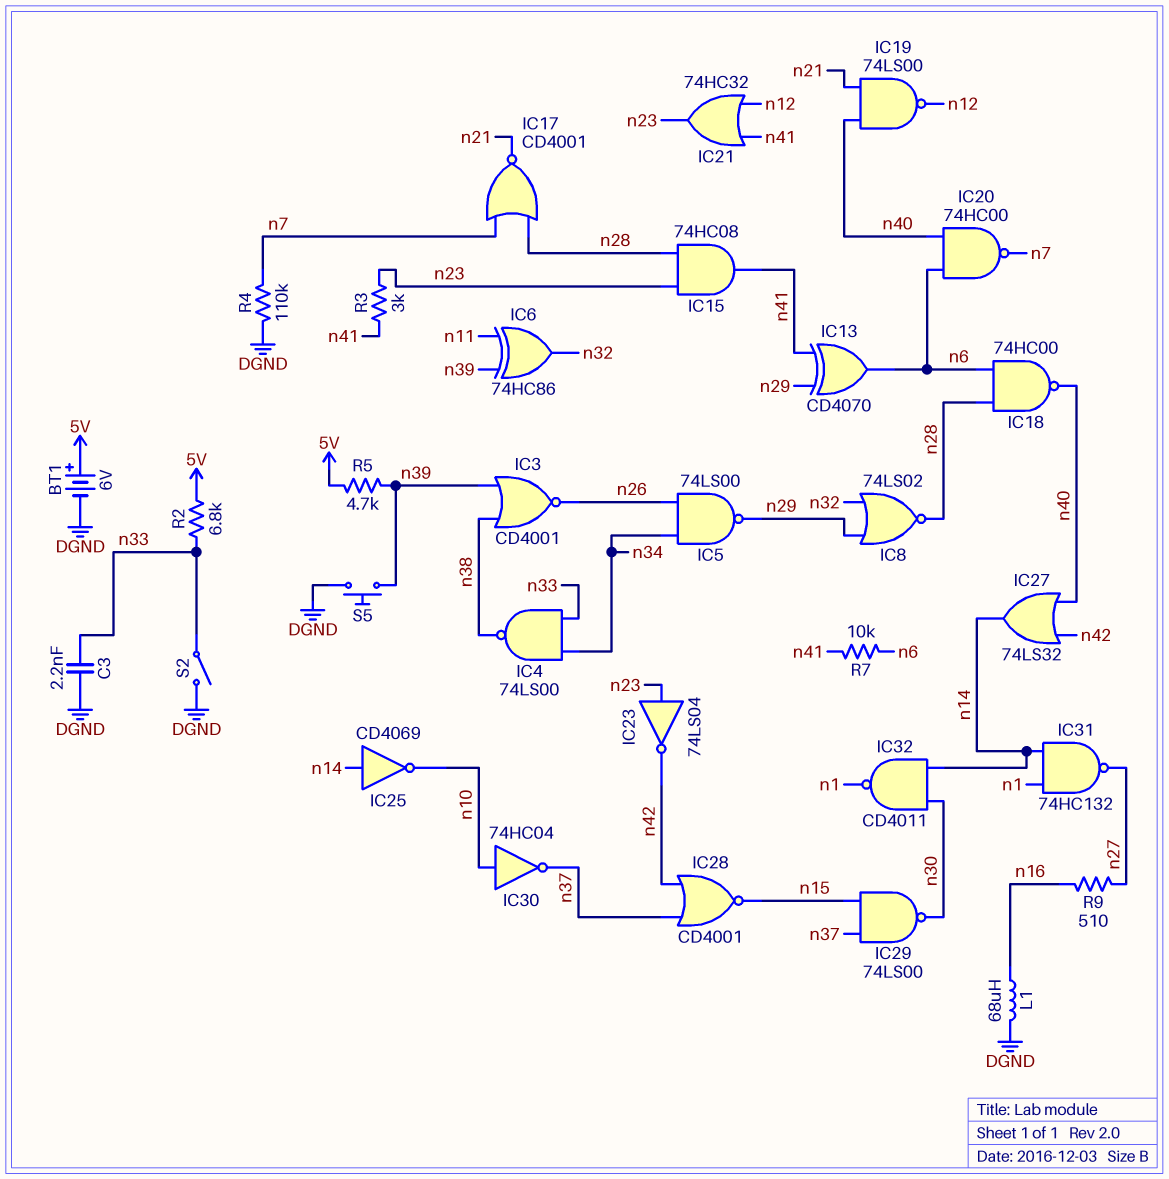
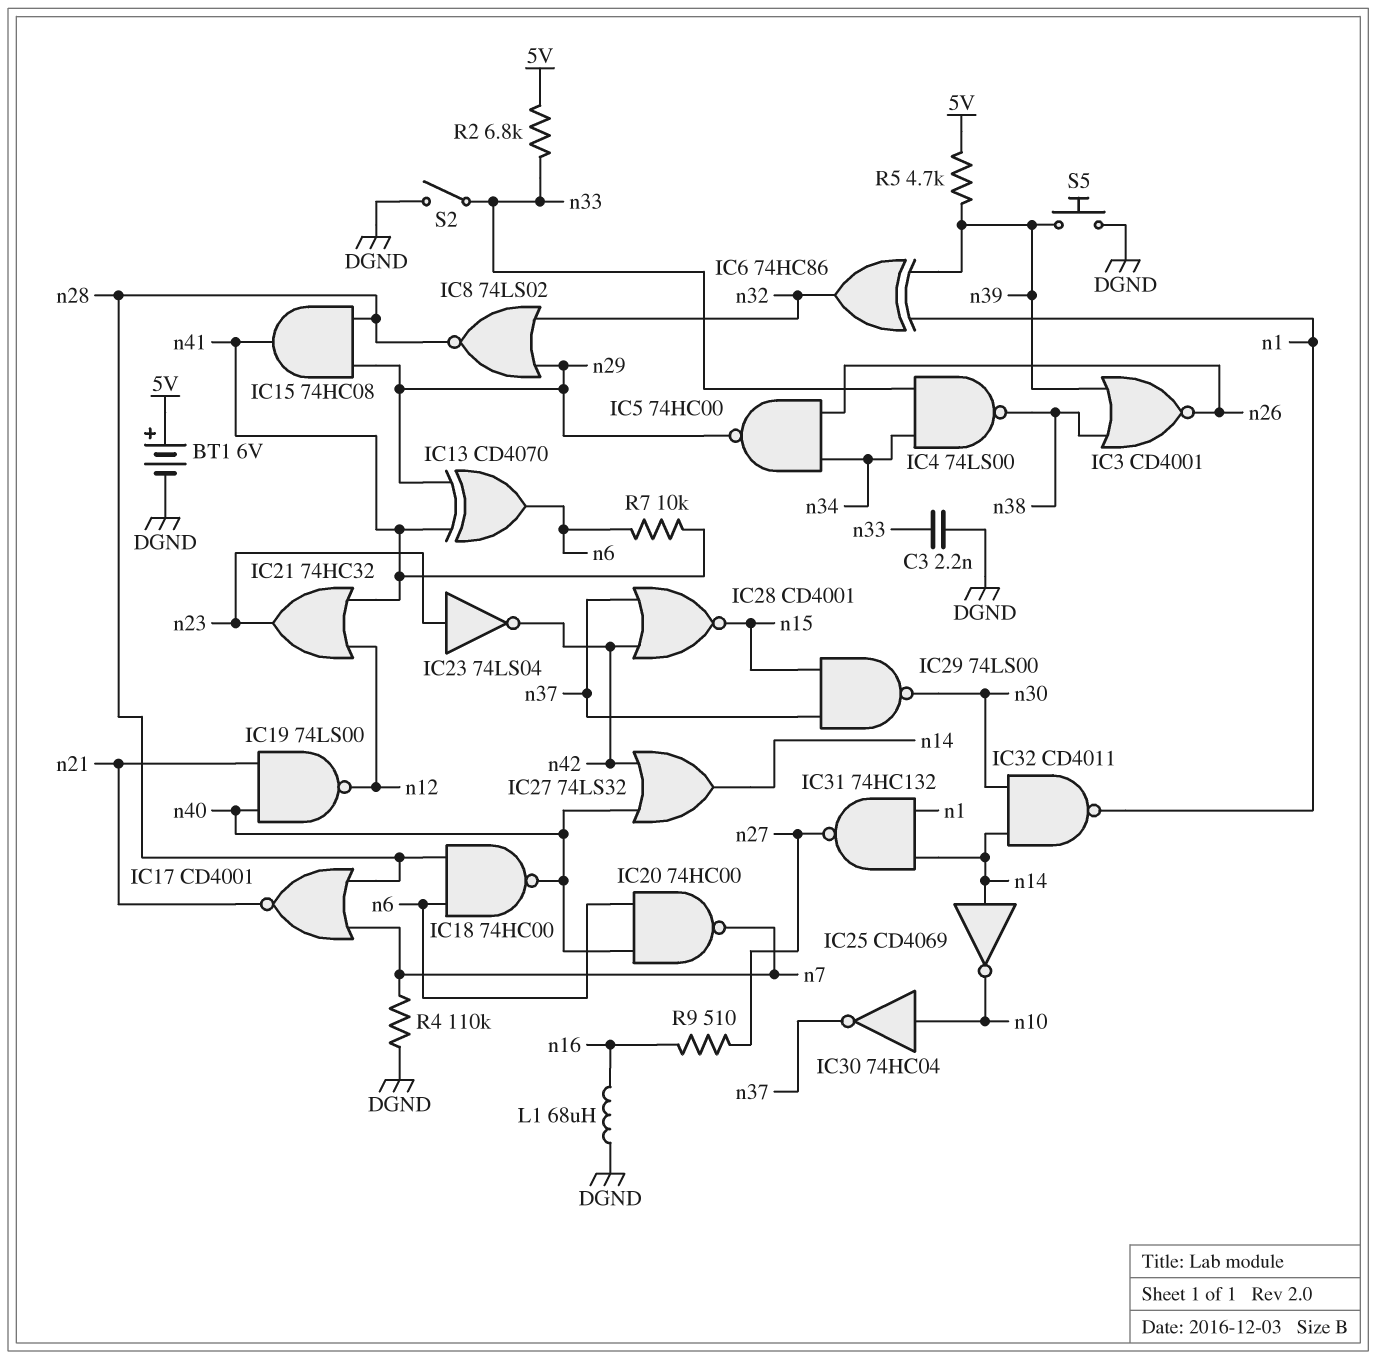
IC5: NAND 74LS00 (in n26, in n34, out n29) -> NAND 74HC00 (in n26, in n34, out n29)
IC6: XOR 74HC86 (in n11, in n39, out n32) -> XOR 74HC86 (in n1, in n39, out n32)
IC15: AND 74HC08 (in n23, in n28, out n41) -> AND 74HC08 (in n28, in n29, out n41)
R3: 3k (n23, n41) -> none

